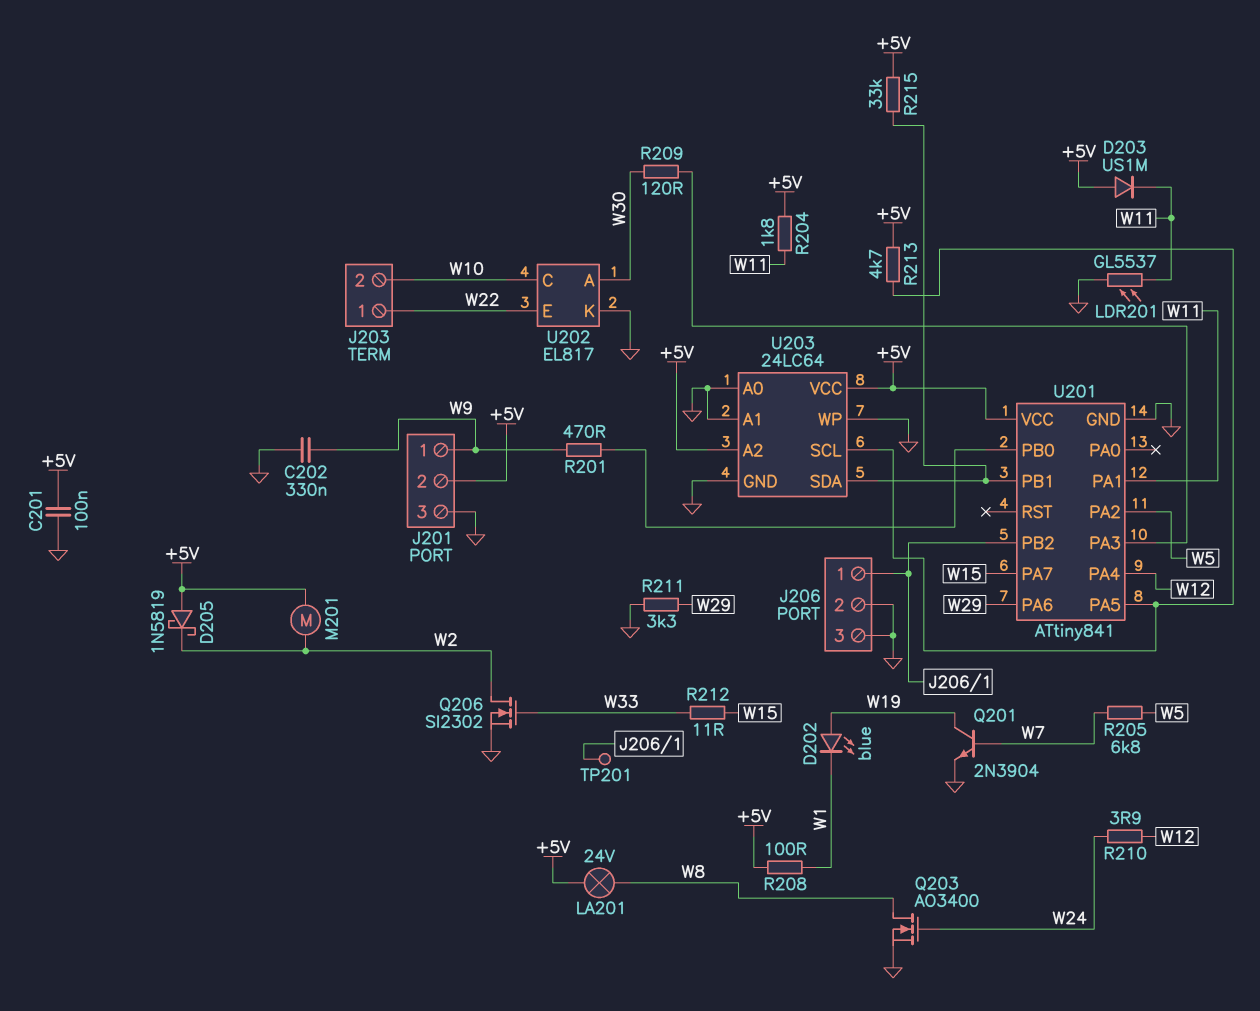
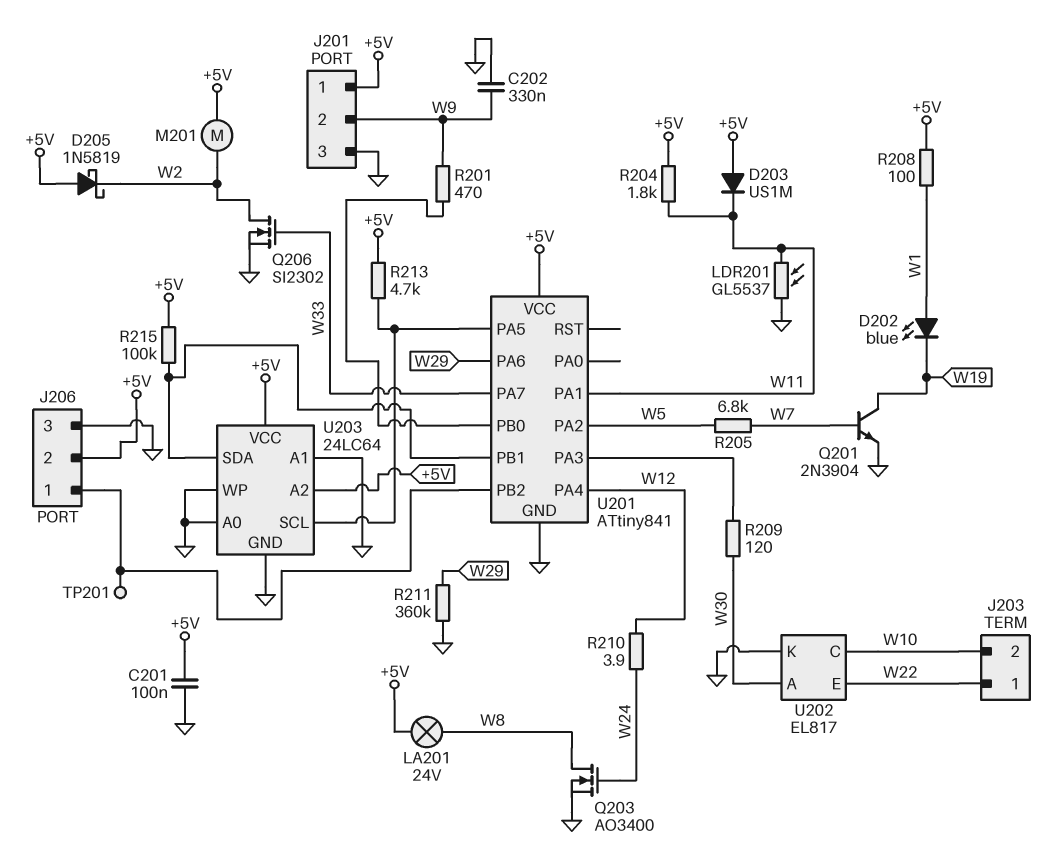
D202: LED blue (A W19, K W1) -> LED blue (A W1, K W19)
J201 pin 1: W9 -> +5V
J201 pin 2: +5V -> W9
J206 pin 2: GND -> +5V
R211: 3.3k (GND, W29) -> 360k (GND, W29)
R212: 11 (W15, W33) -> none
R215: 33k (+5V, U201/PB1) -> 100k (+5V, U201/PB1)
U201 pin PA7: W15 -> W33

